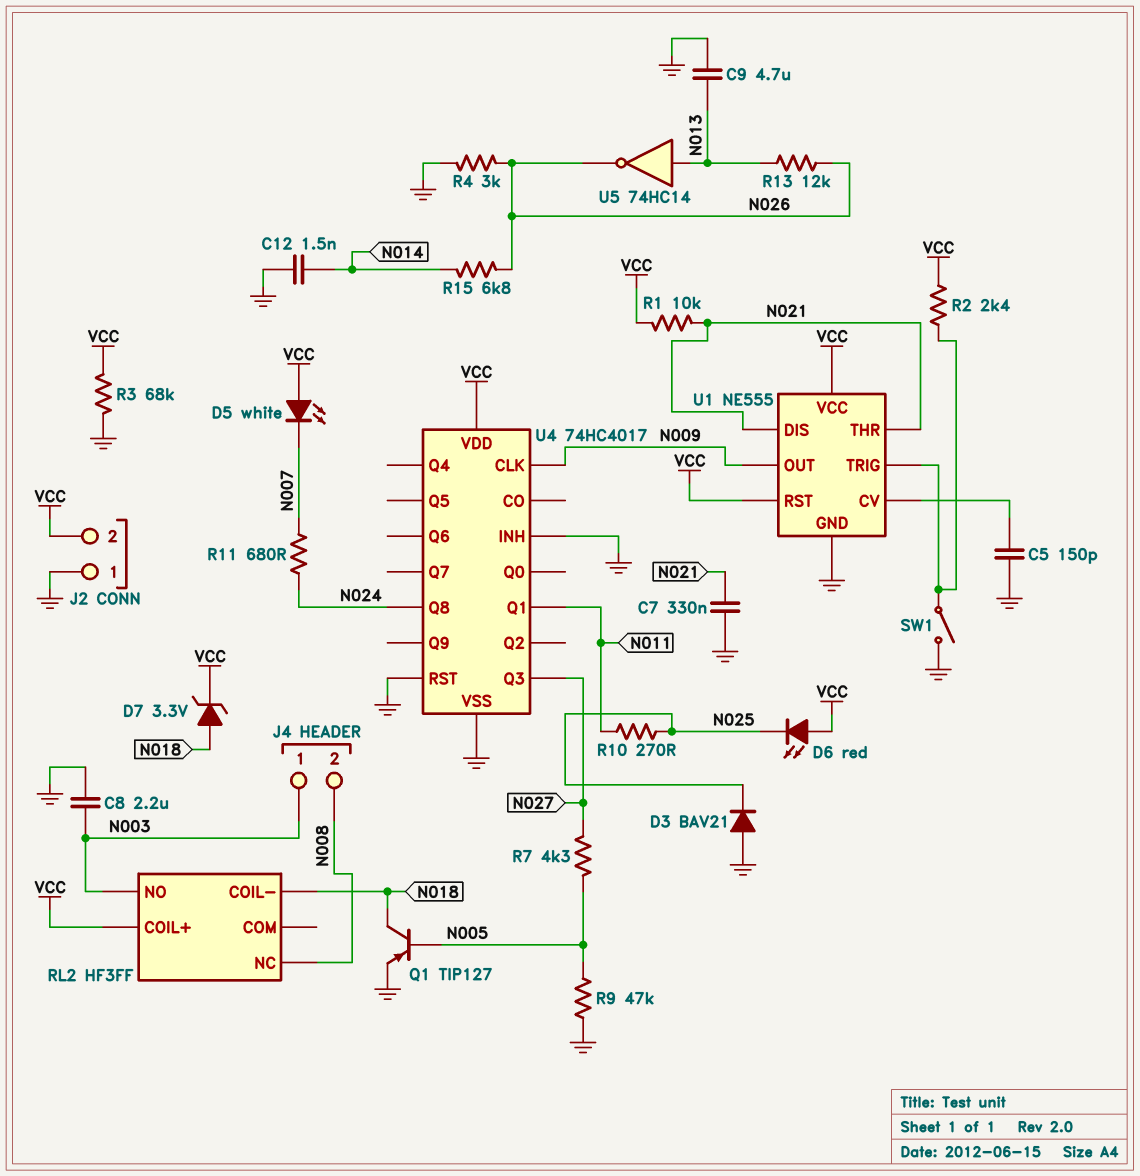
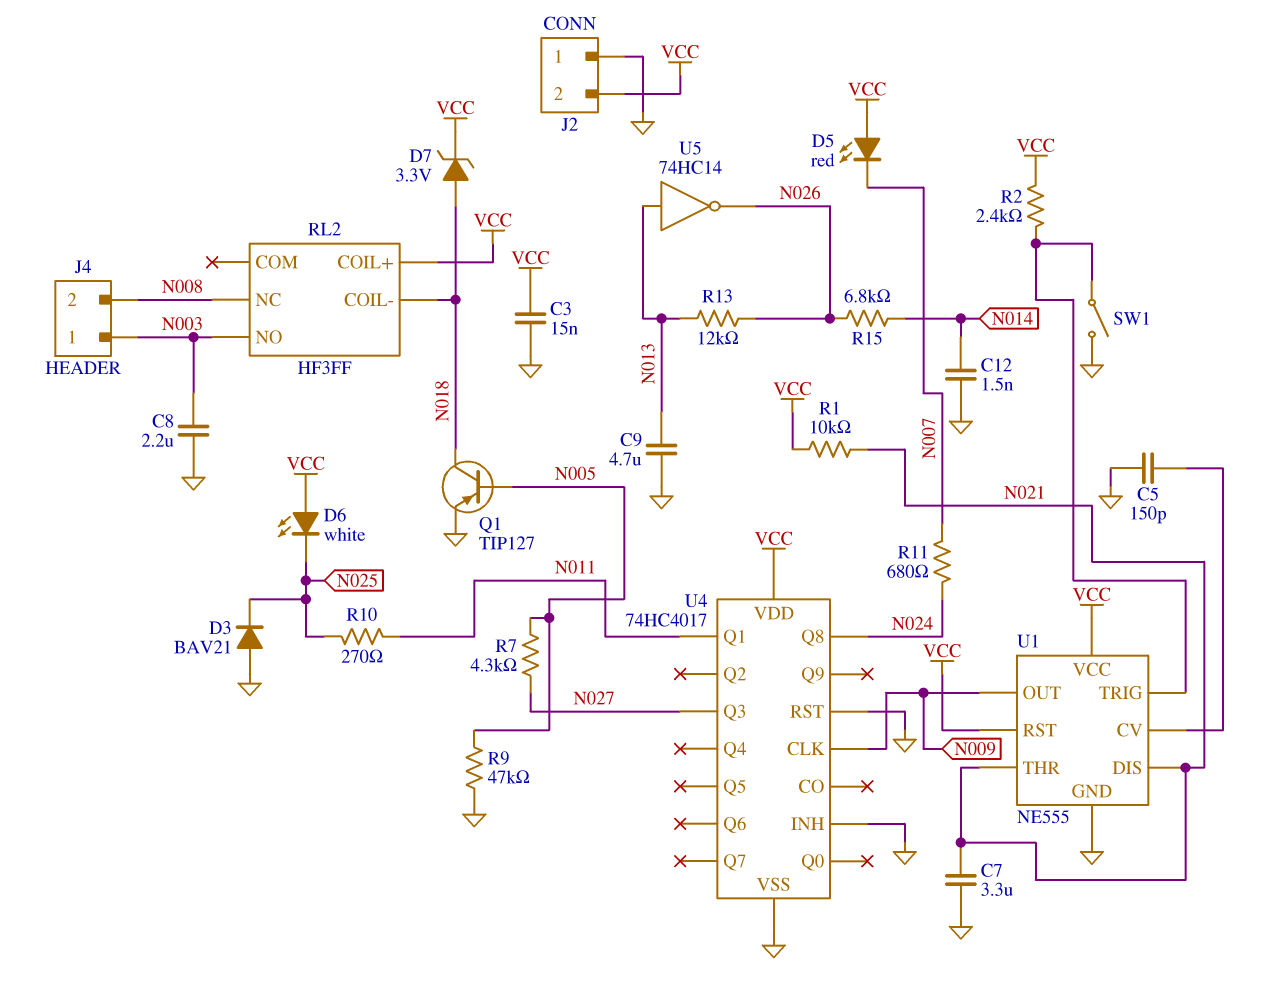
C3: none -> 15nF (GND, VCC)
C7: 330nF (GND, N021) -> 3.3uF (GND, N021)
D5: LED white (A VCC, K N007) -> LED red (A VCC, K N007)
D6: LED red (A VCC, K N025) -> LED white (A VCC, K N025)
R3: 68k (GND, VCC) -> none
R4: 3k (GND, N026) -> none

